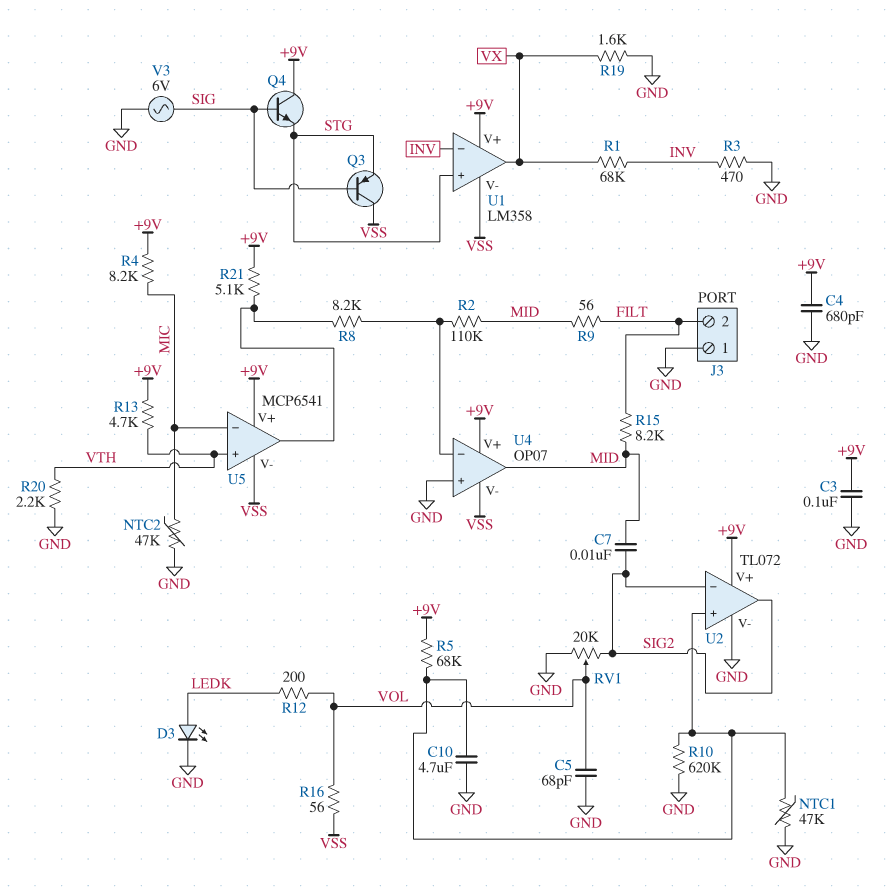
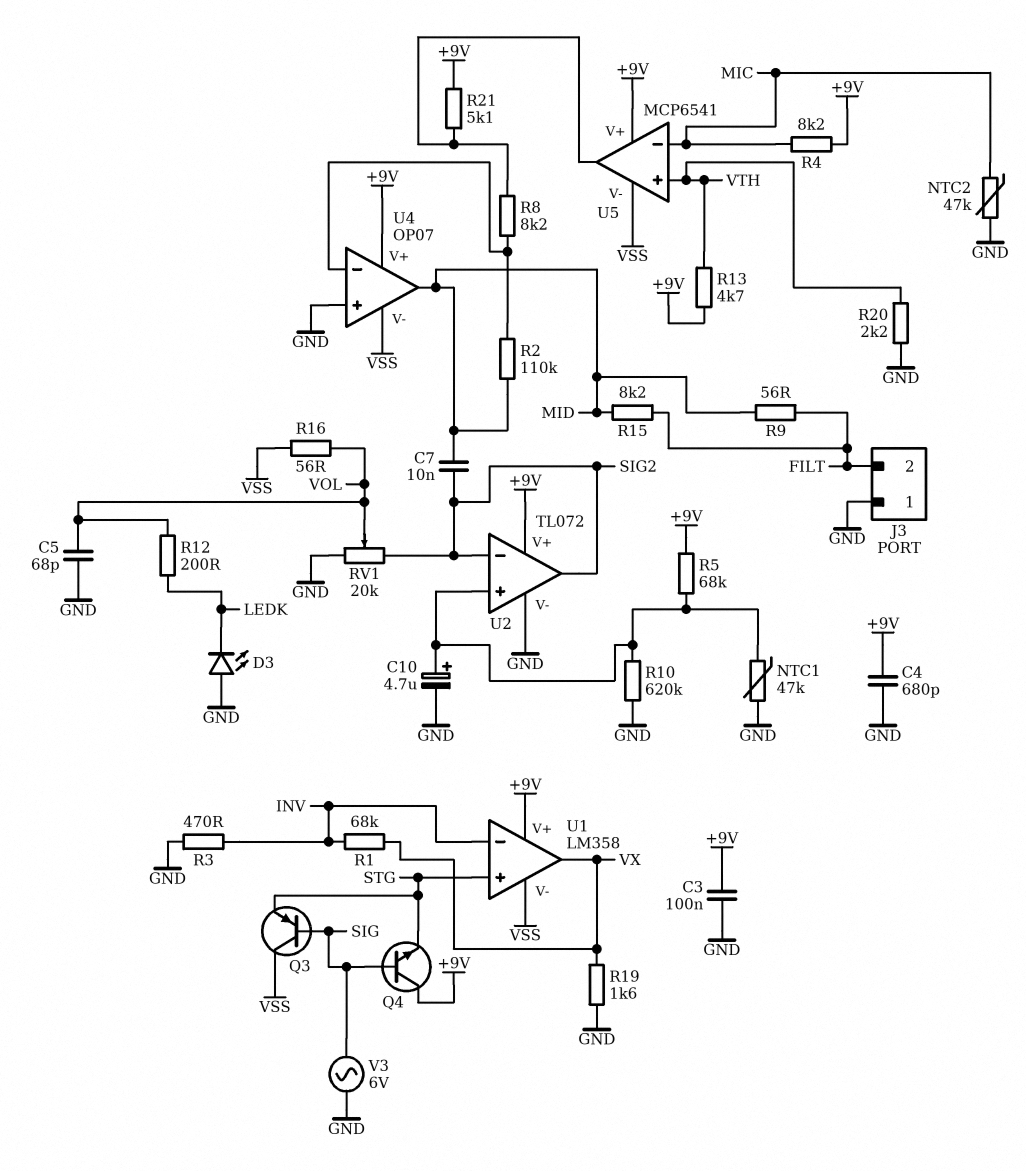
C10: 4.7uF (GND, U2/in+) -> 4.7uF (plus U2/in+, minus GND)
D3: LED (A LEDK, K GND) -> LED (A GND, K LEDK)

